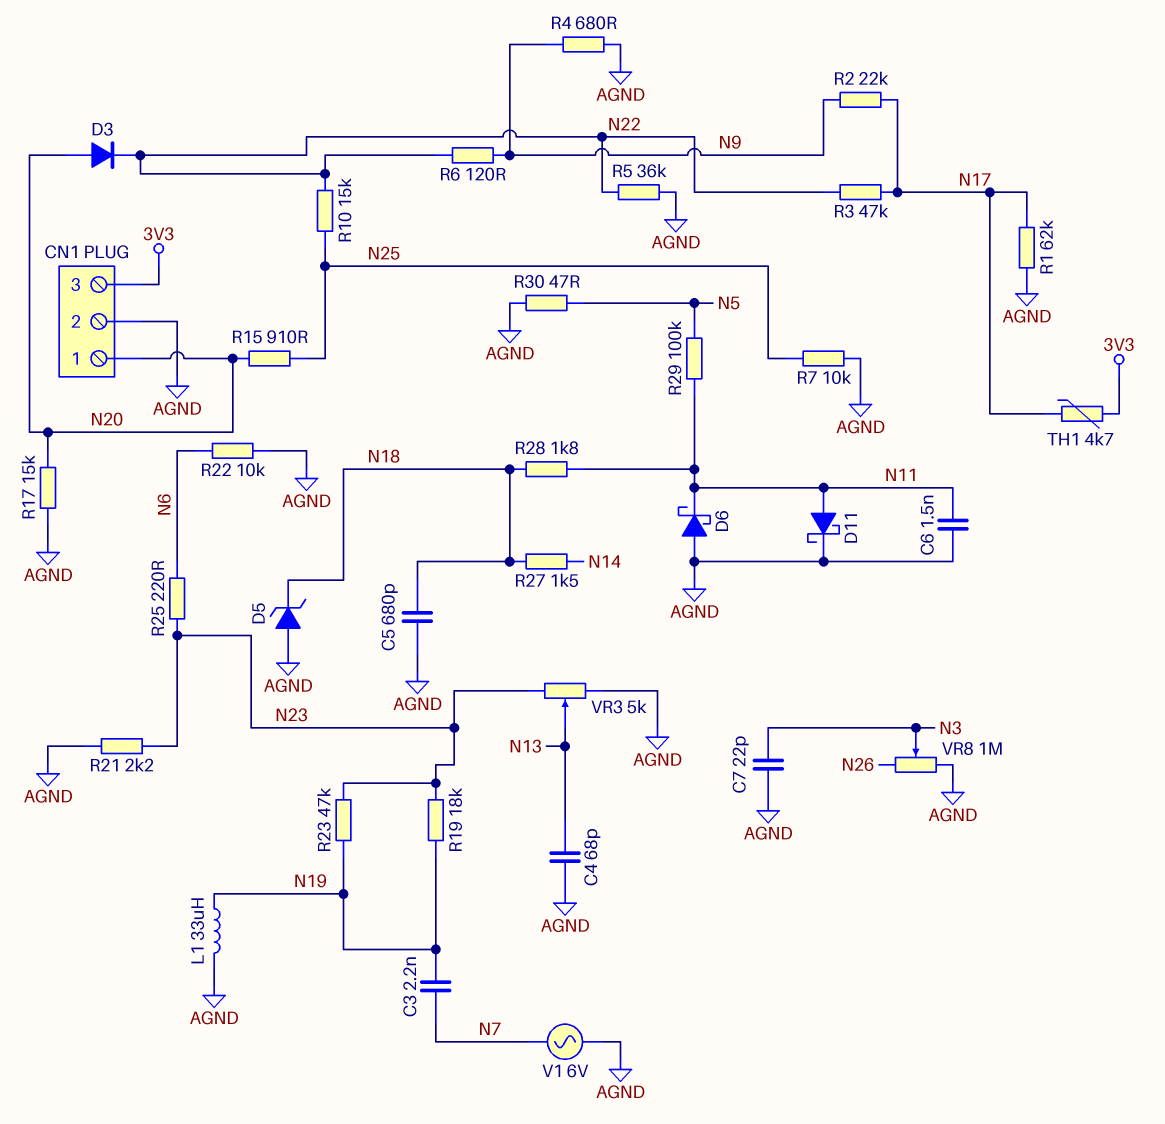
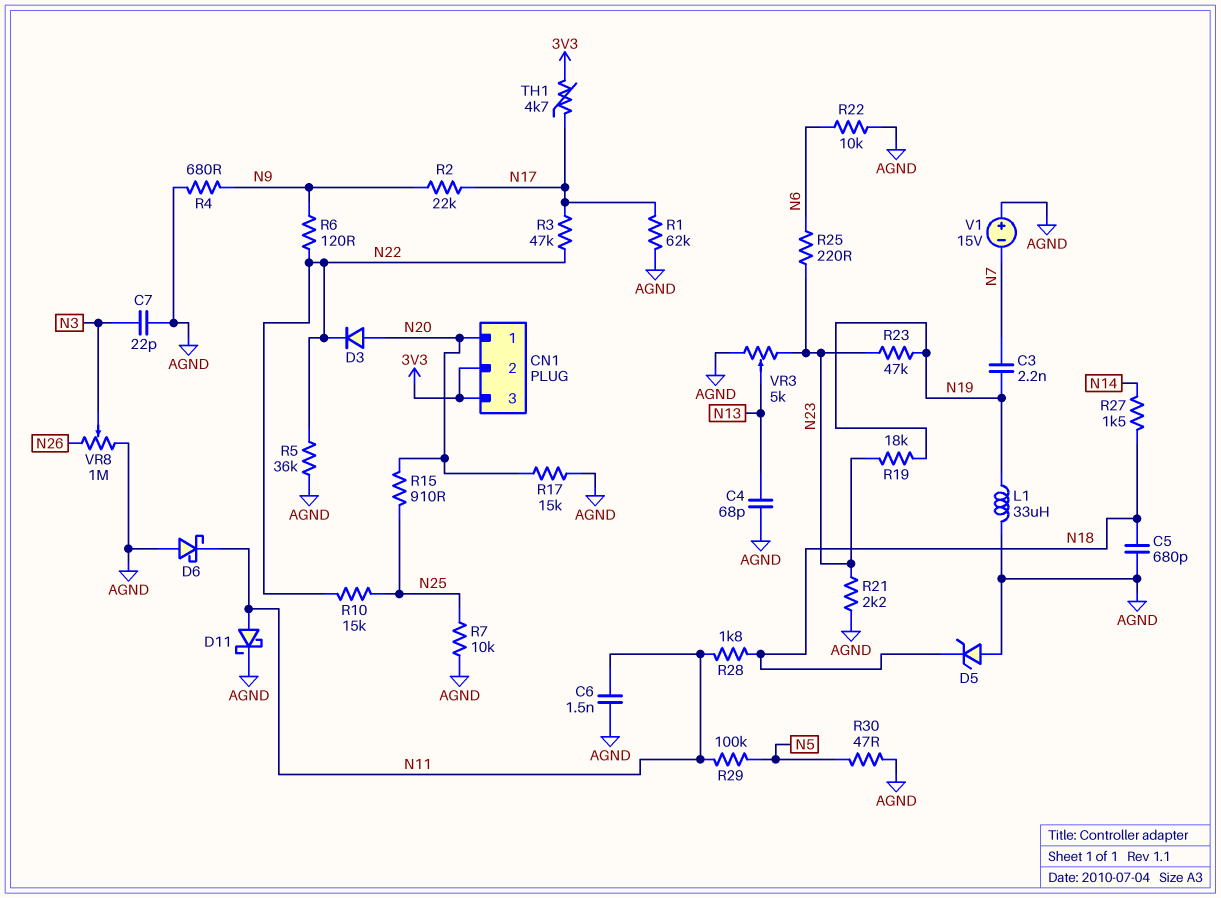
CN1 pin 2: AGND -> 3V3
V1: AC 6V (AGND, N7) -> 15V (plus AGND, minus N7)

